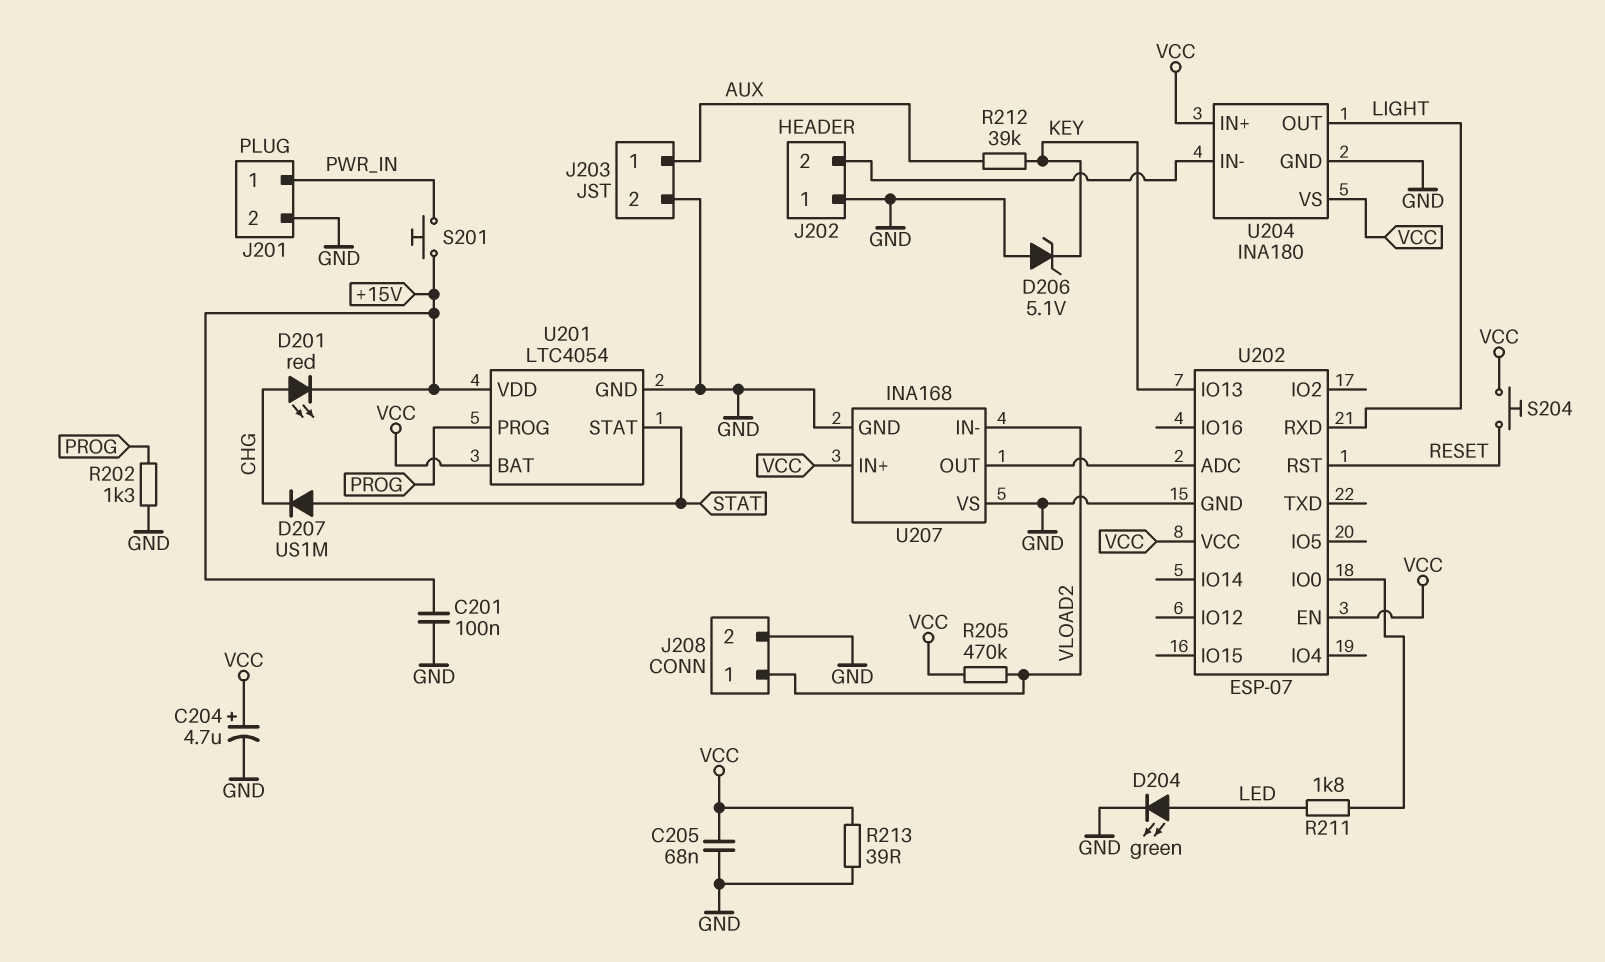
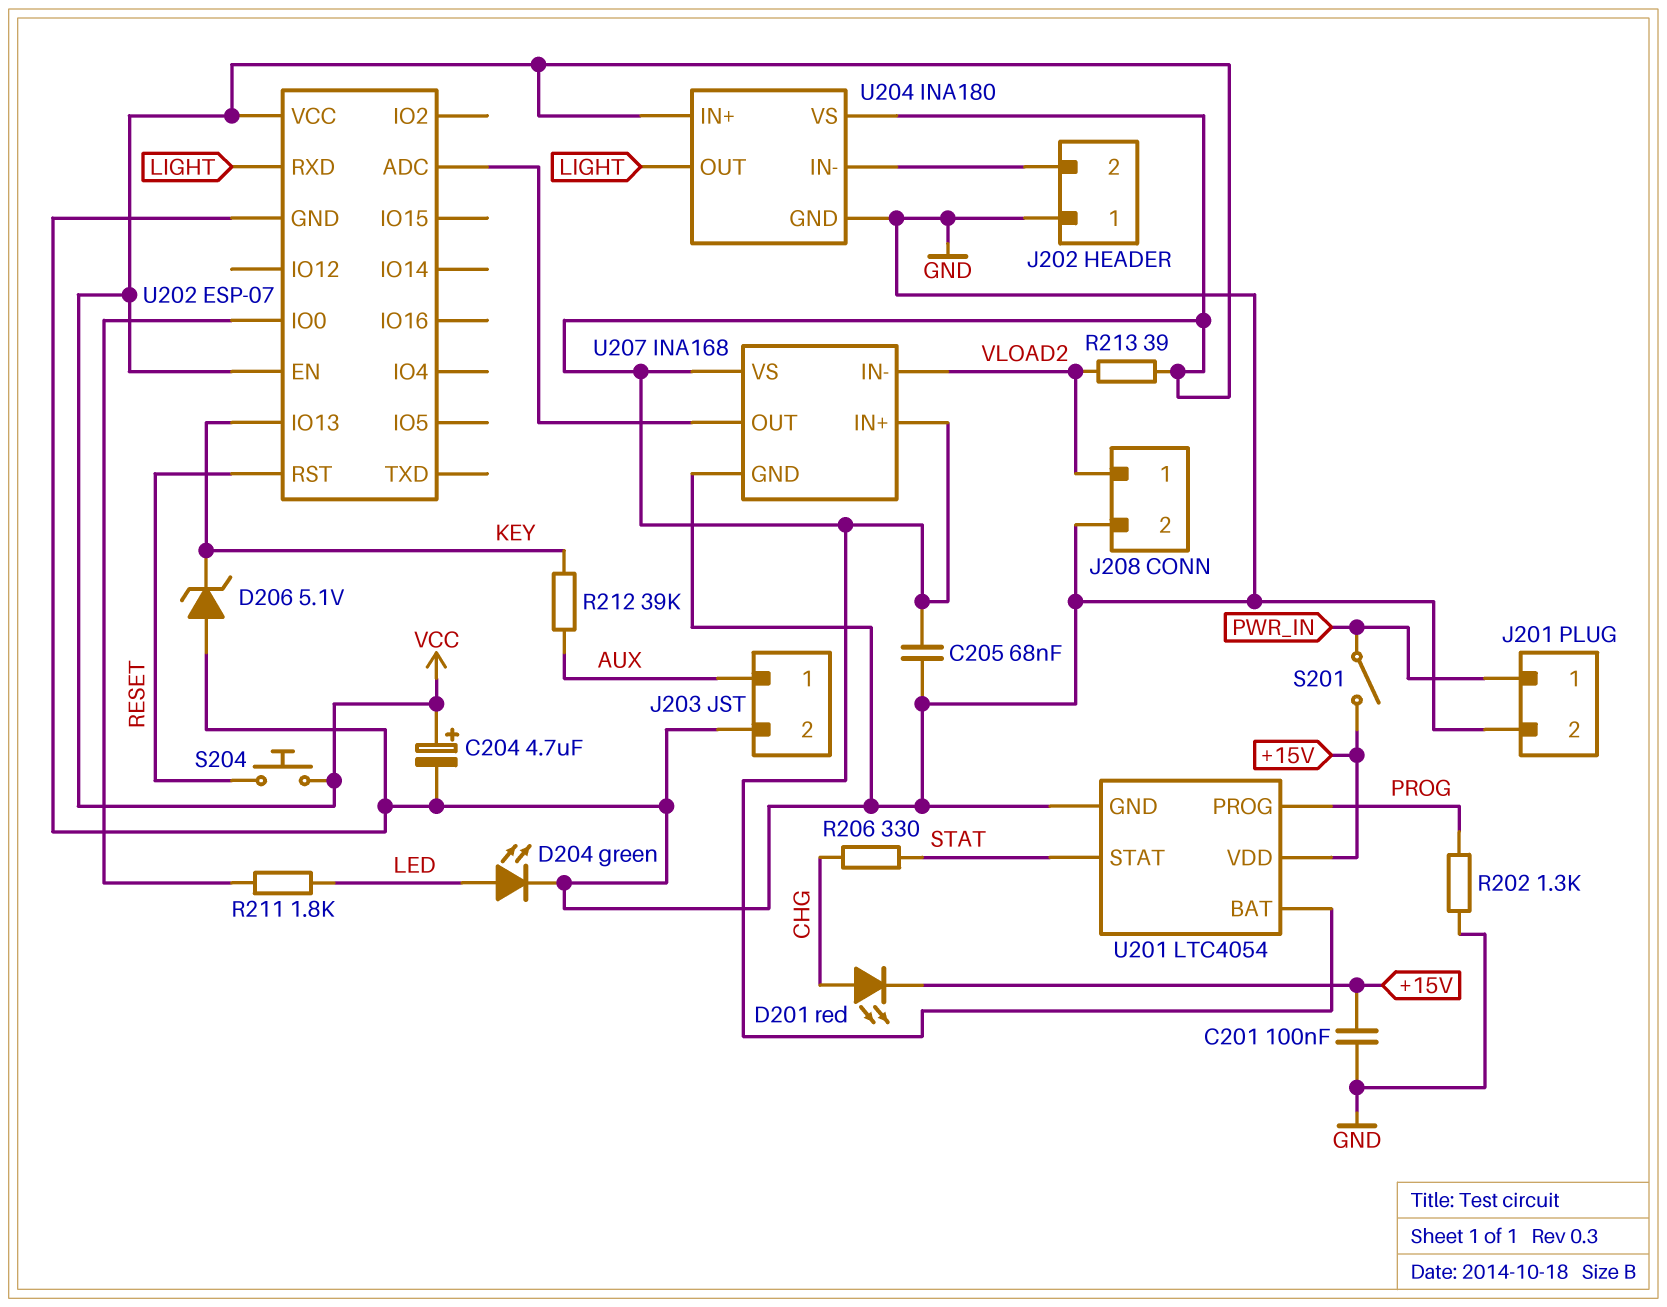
D207: diode US1M (A STAT, K CHG) -> none
R205: 470k (VCC, VLOAD2) -> none
R206: none -> 330 (CHG, STAT)
R213: 39 (GND, VCC) -> 39 (VCC, VLOAD2)
S201: button (+15V, PWR_IN) -> switch (+15V, PWR_IN)
U207 pin VS: GND -> VCC

